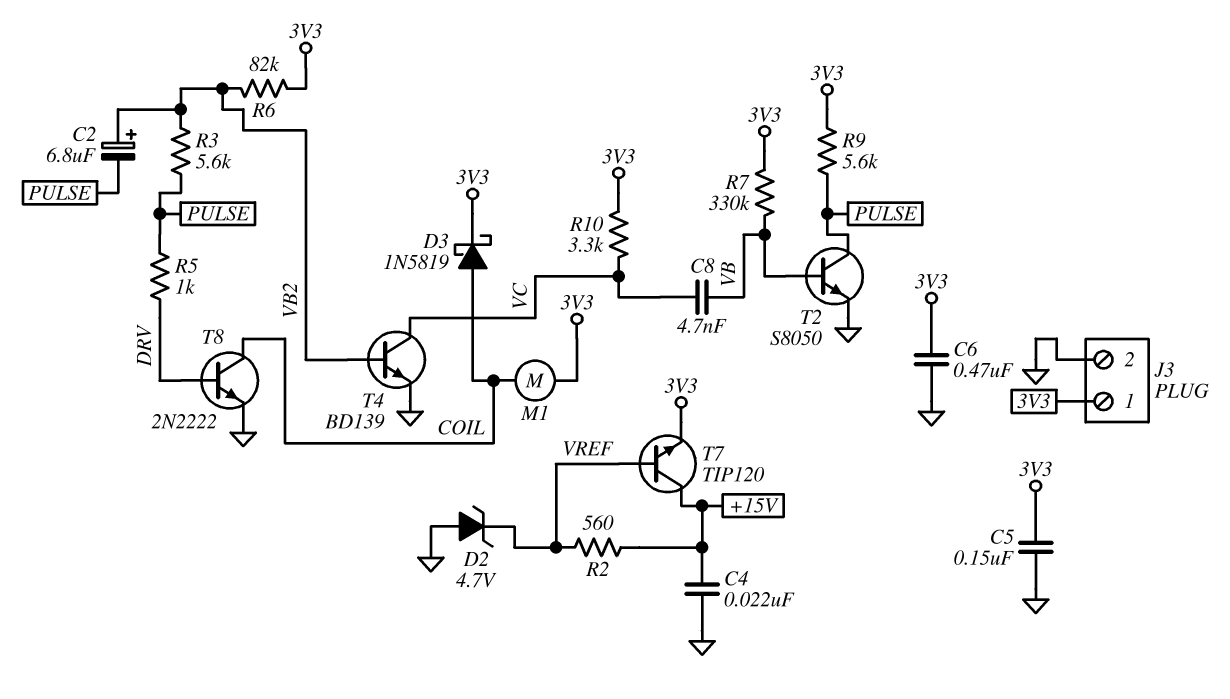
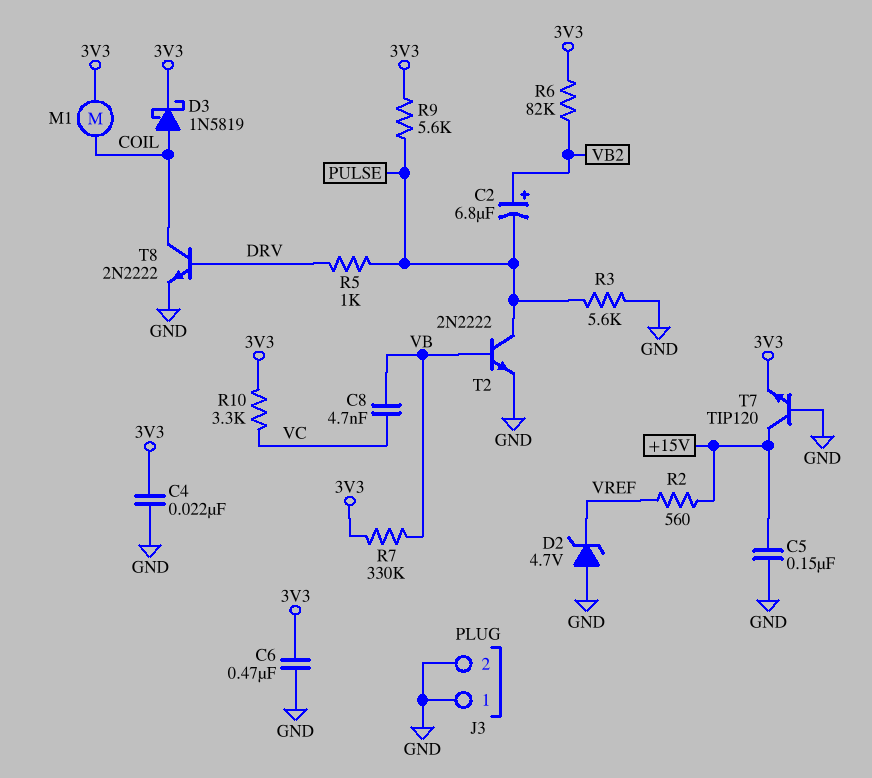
C4: 22nF (+15V, GND) -> 22nF (3V3, GND)
C5: 150nF (3V3, GND) -> 150nF (+15V, GND)
J3 pin 1: 3V3 -> GND
R3: 5.6k (PULSE, VB2) -> 5.6k (GND, PULSE)
T2: NPN S8050 (B VB, C PULSE, E GND) -> NPN 2N2222 (B VB, C PULSE, E GND)
T4: NPN BD139 (B VB2, C VC, E GND) -> none
T7: NPN TIP120 (B VREF, C +15V, E 3V3) -> NPN TIP120 (B GND, C +15V, E 3V3)

